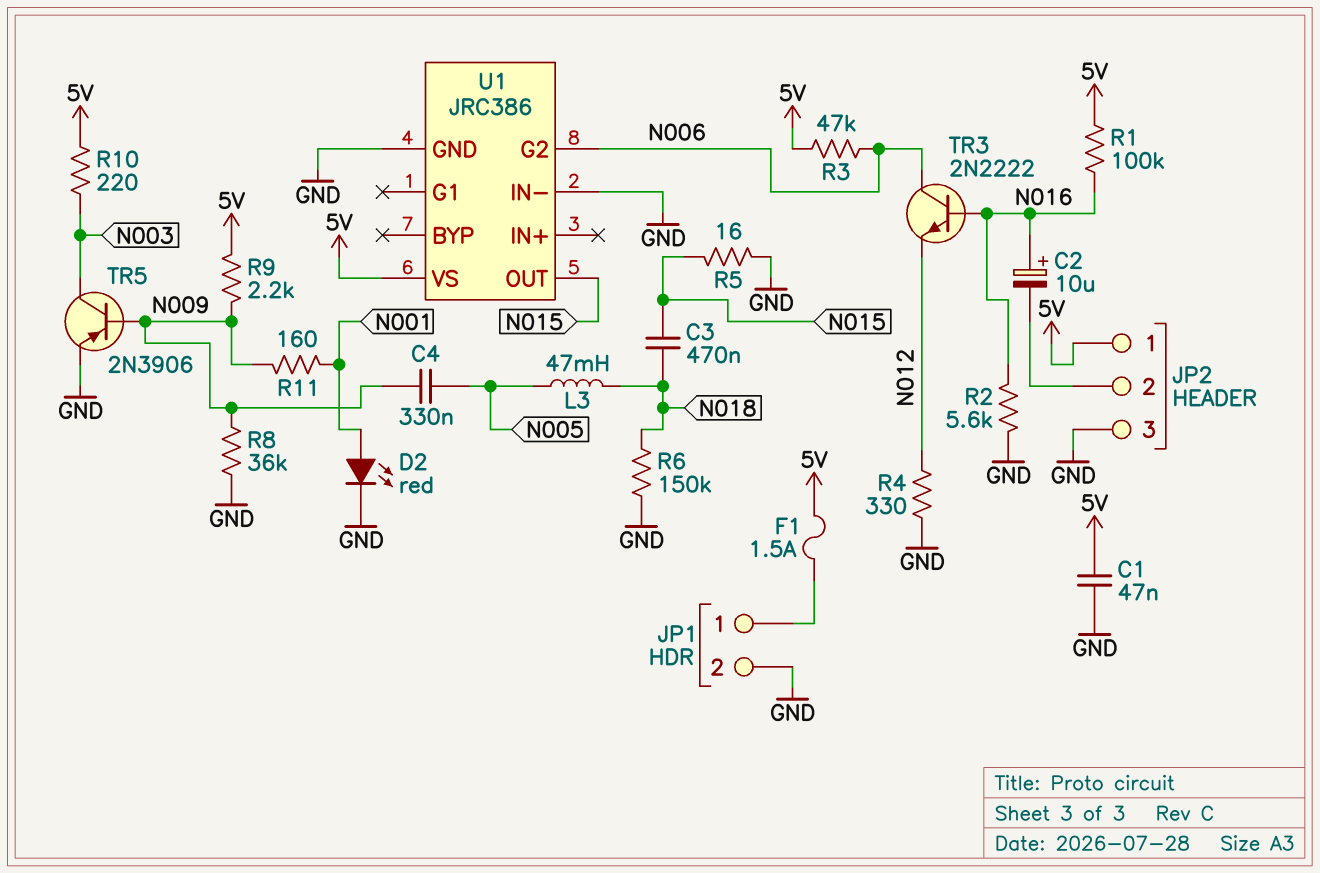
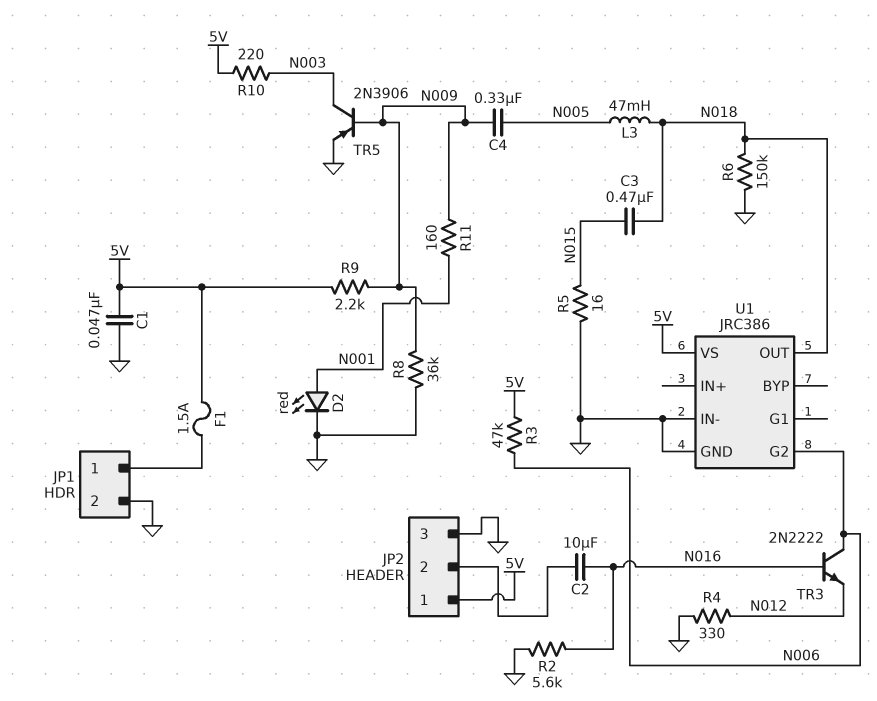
C2: 10uF (plus N016, minus JP2/2) -> 10uF (JP2/2, N016)
R1: 100k (5V, N016) -> none
U1 pin OUT: N015 -> N018

